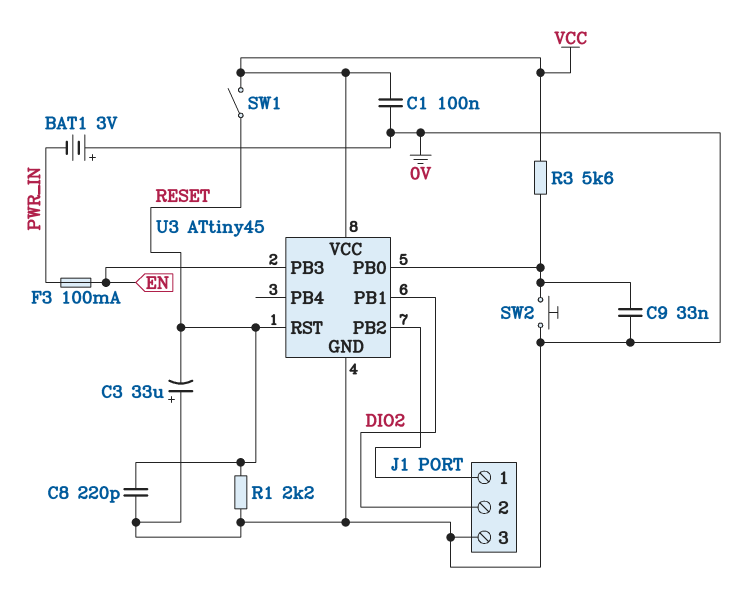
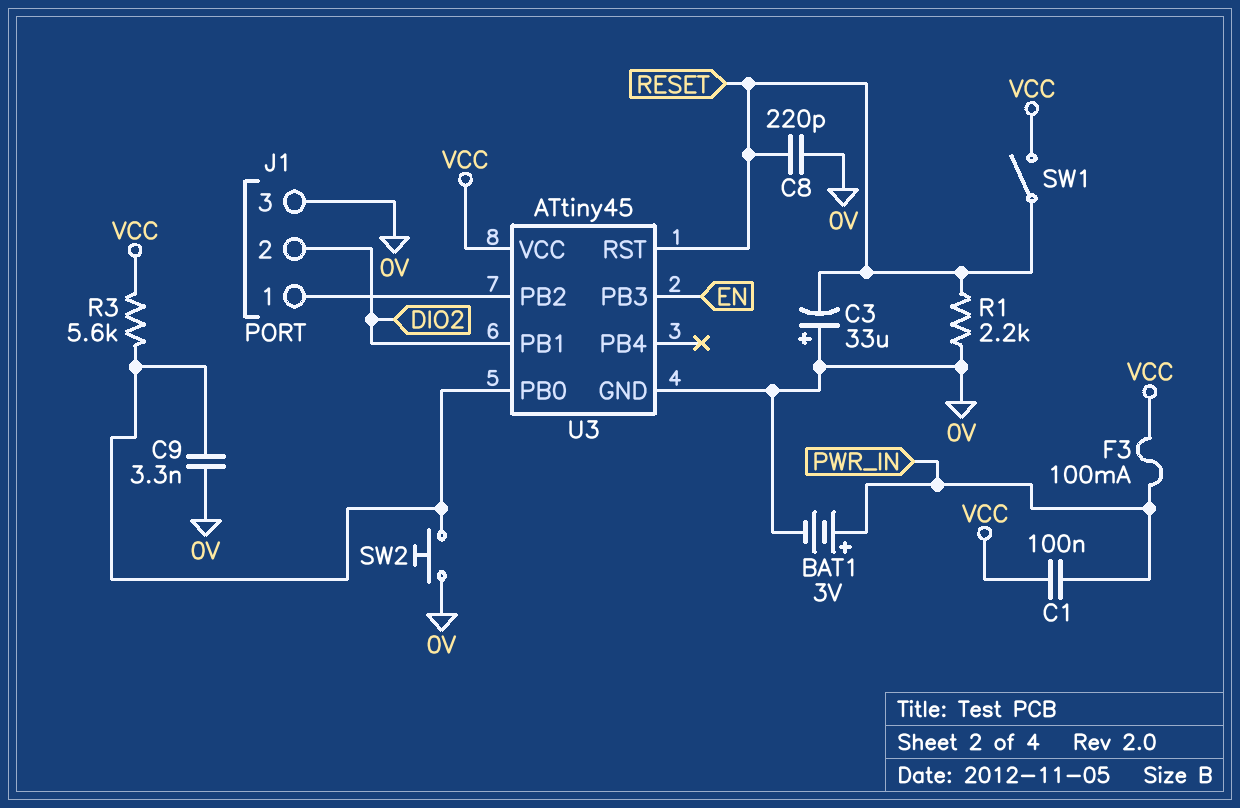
BAT1: 3V (plus 0V, minus PWR_IN) -> 3V (plus PWR_IN, minus 0V)
C1: 100nF (0V, VCC) -> 100nF (PWR_IN, VCC)
C9: 33nF (0V, U3/PB0) -> 3.3nF (0V, U3/PB0)
F3: 100mA (EN, PWR_IN) -> 100mA (PWR_IN, VCC)

